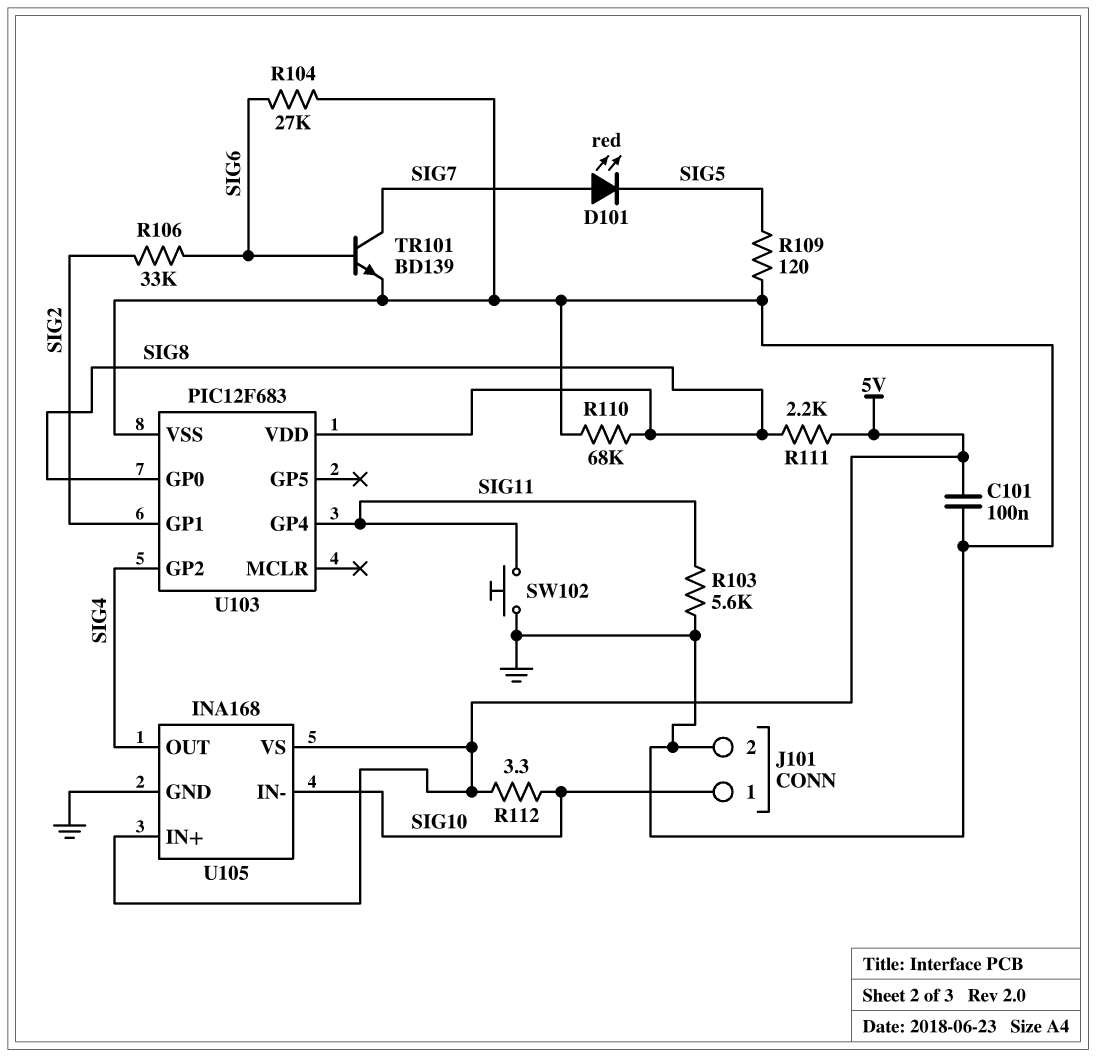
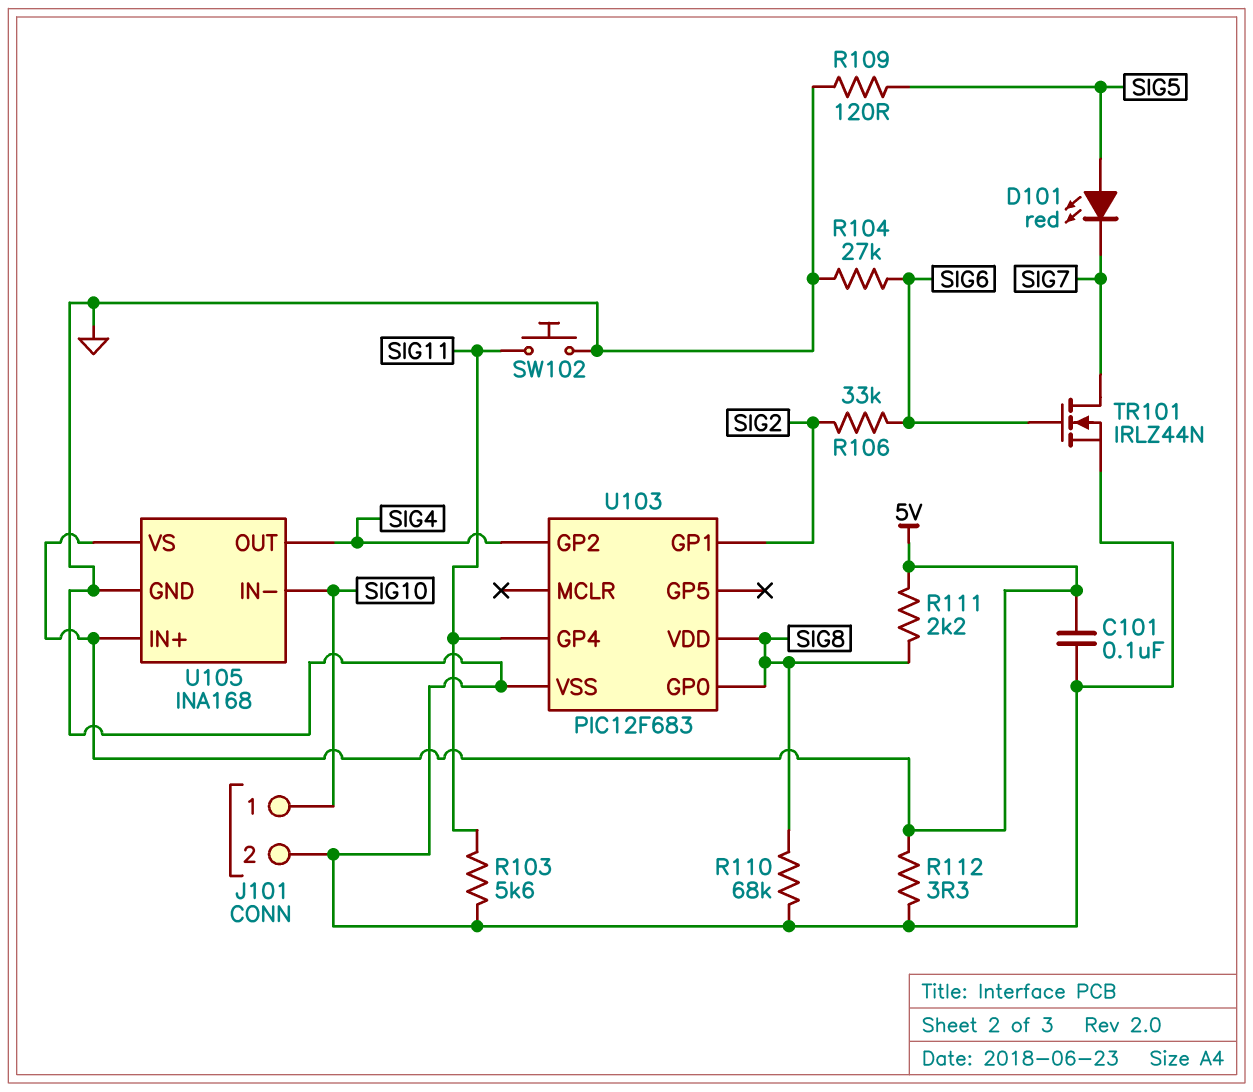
D101: LED red (A SIG7, K SIG5) -> LED red (A SIG5, K SIG7)
R112: 3.3 (5V, SIG10) -> 3.3 (5V, GND)
TR101: NPN BD139 (B SIG6, C SIG7, E GND) -> NMOS IRLZ44N (G SIG6, D SIG7, S GND)

